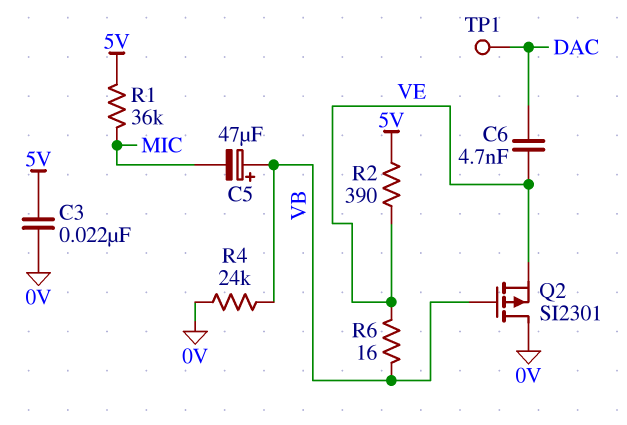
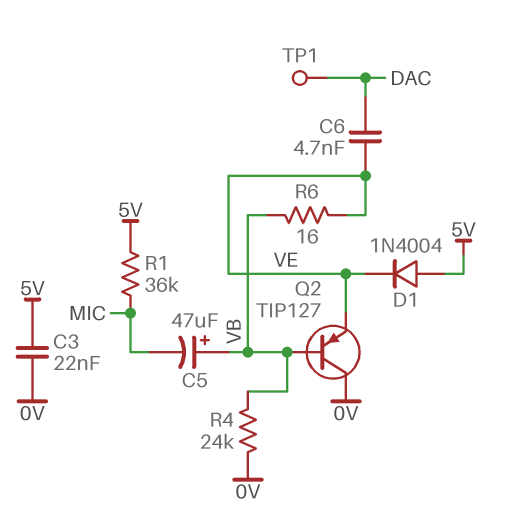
D1: none -> diode 1N4004 (A 5V, K VE)
Q2: PMOS SI2301 (G VB, D 0V, S VE) -> PNP TIP127 (B VB, C 0V, E VE)
R2: 390 (5V, VE) -> none

